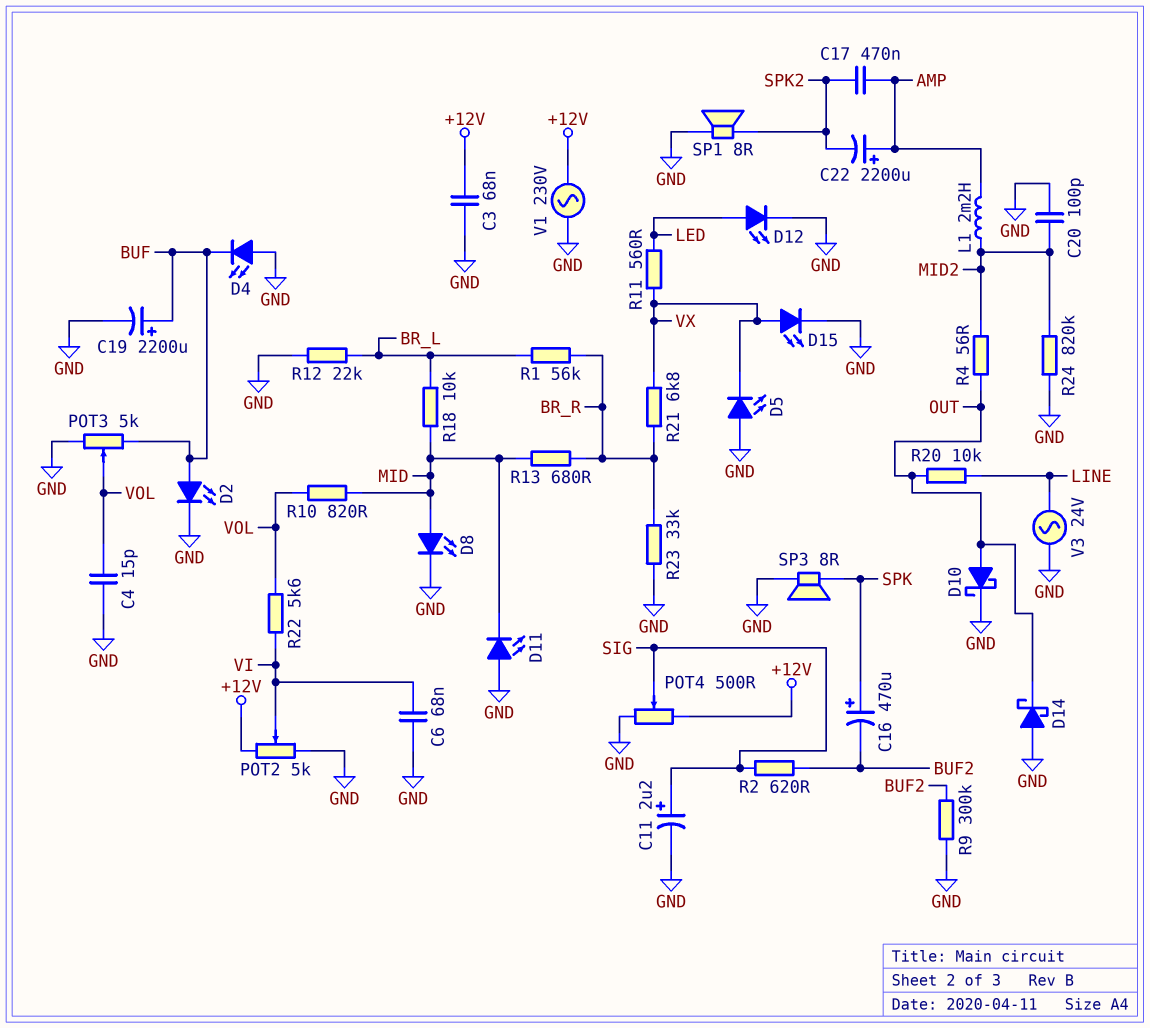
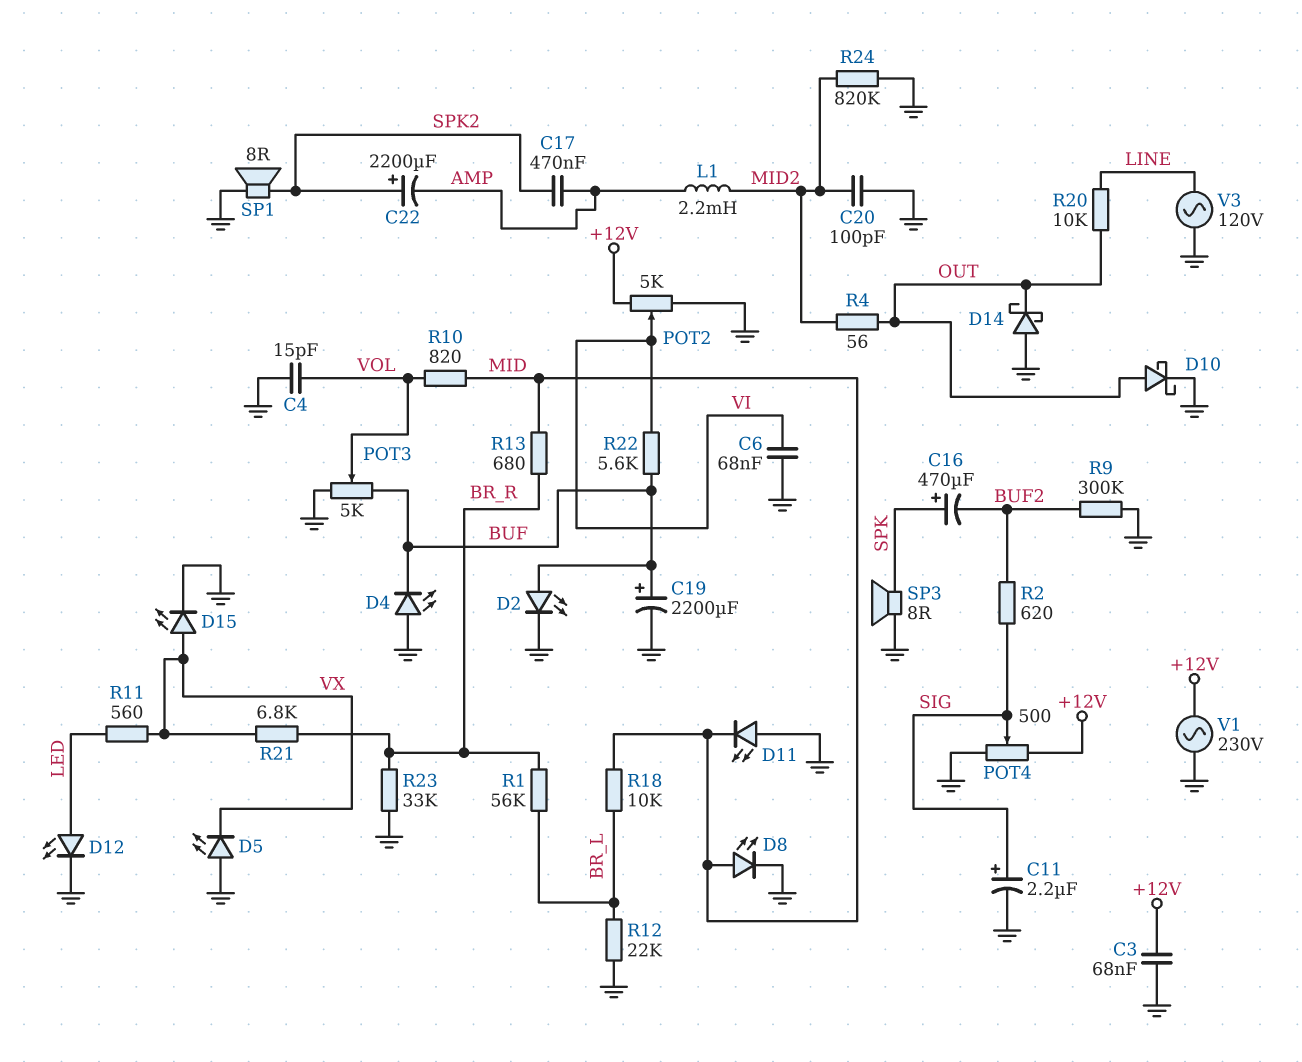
C22: 2200uF (plus AMP, minus SPK2) -> 2200uF (plus SPK2, minus AMP)
R22: 5.6k (VI, VOL) -> 5.6k (BUF, VI)
V3: AC 24V (GND, LINE) -> AC 120V (GND, LINE)

